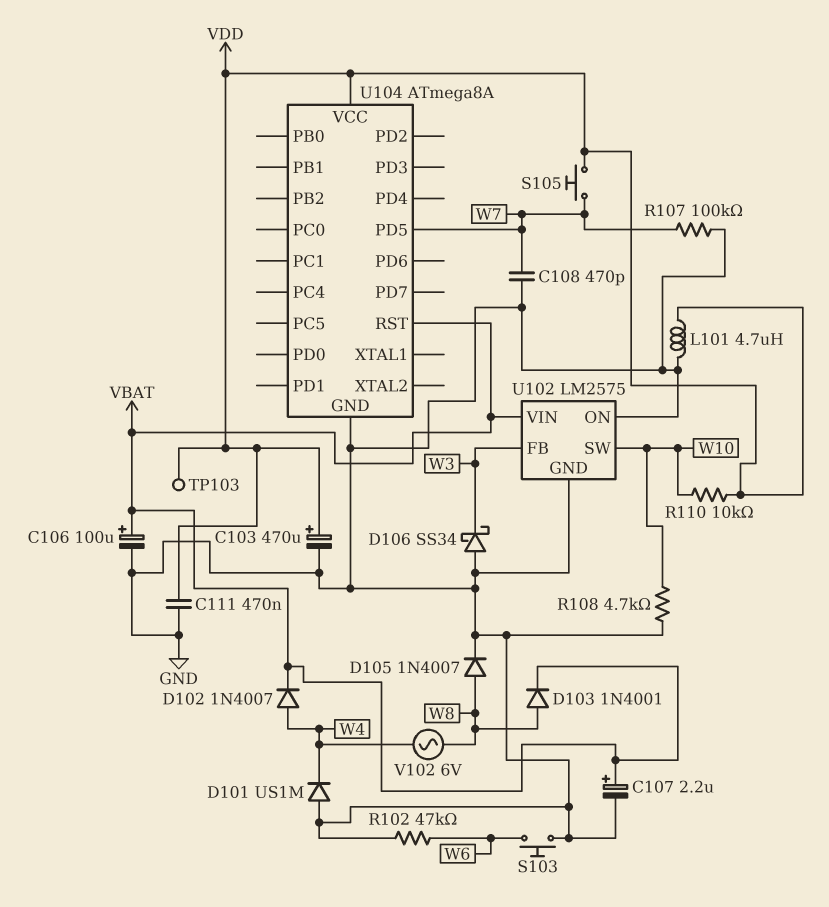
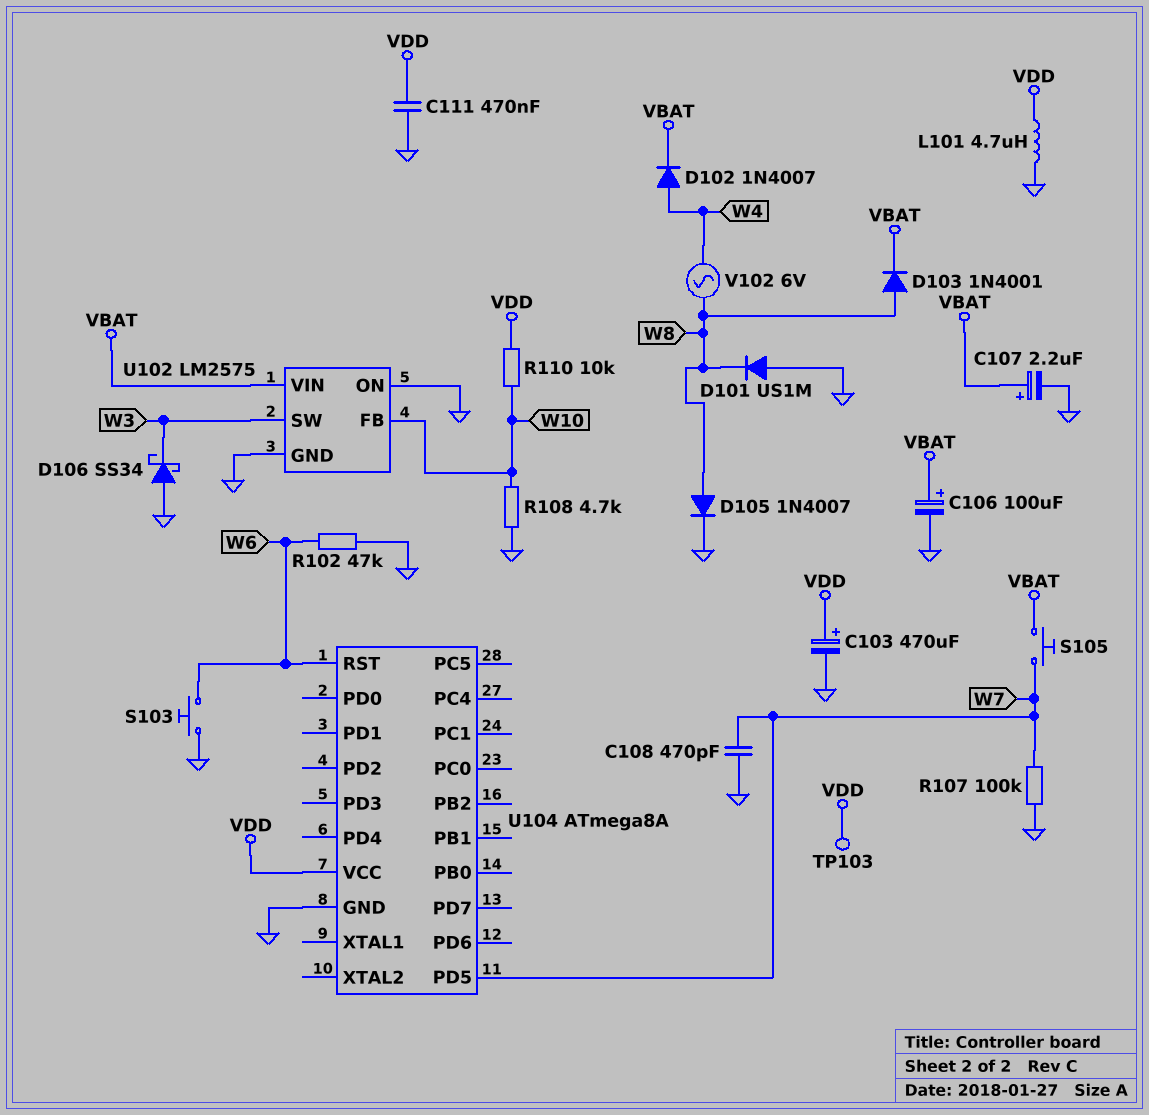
D101: diode US1M (A GND, K W4) -> diode US1M (A GND, K W8)
S105: button (VDD, W7) -> button (VBAT, W7)
U102 pin FB: W3 -> W10
U102 pin SW: W10 -> W3
U104 pin RST: VBAT -> W6

